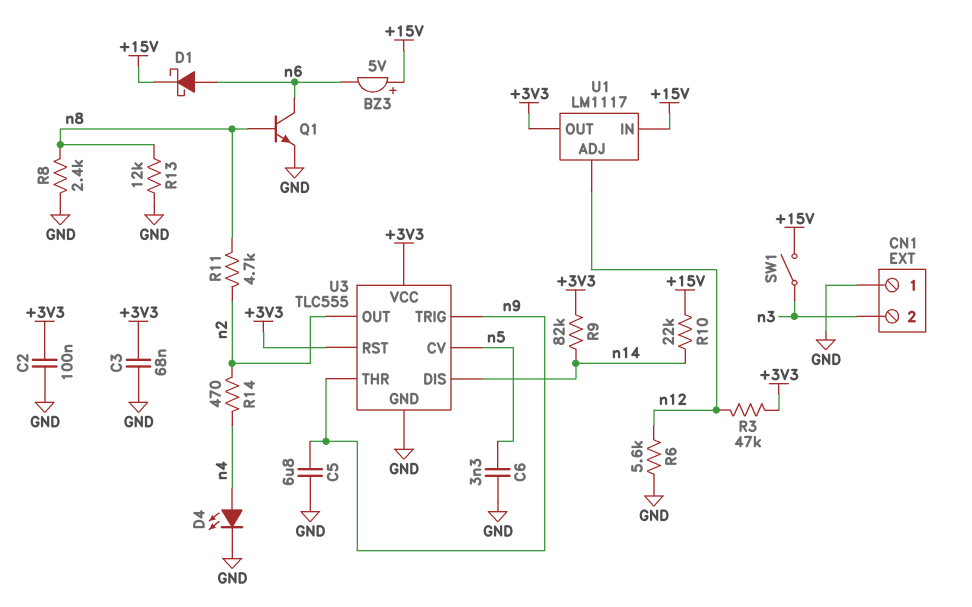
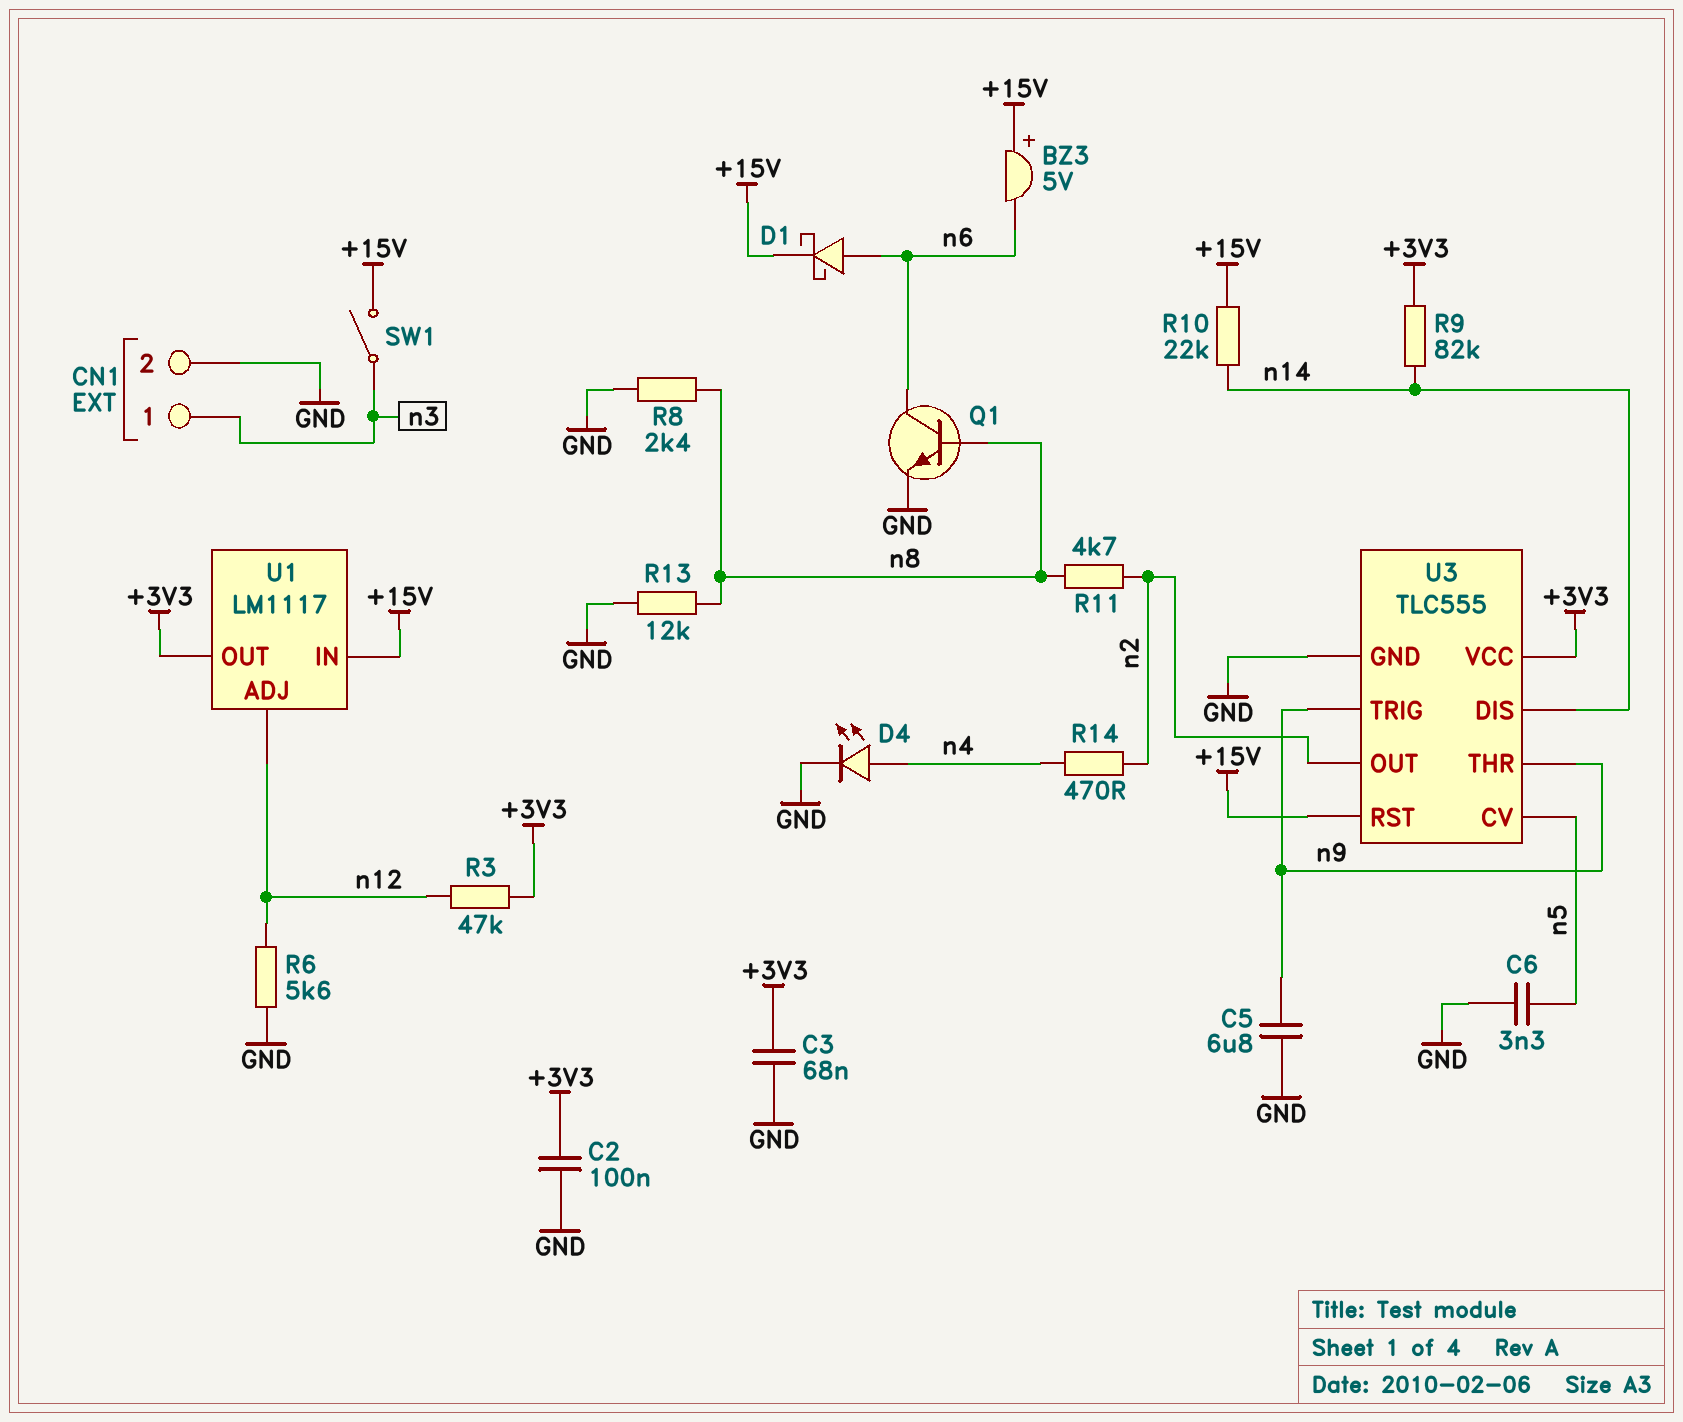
CN1 pin 1: GND -> n3
CN1 pin 2: n3 -> GND
U3 pin RST: +3V3 -> +15V

